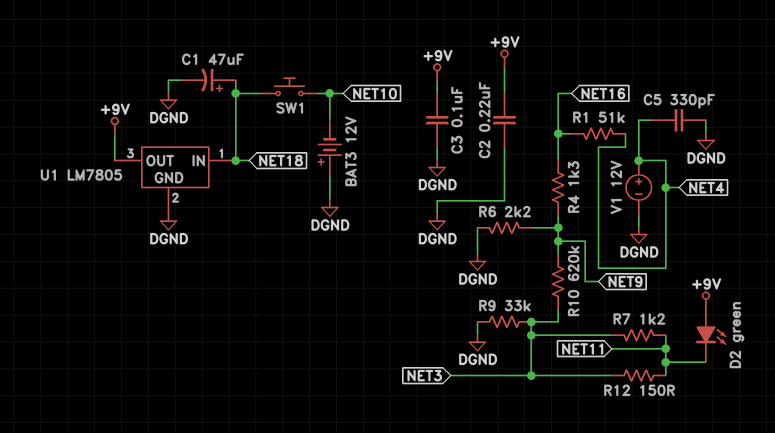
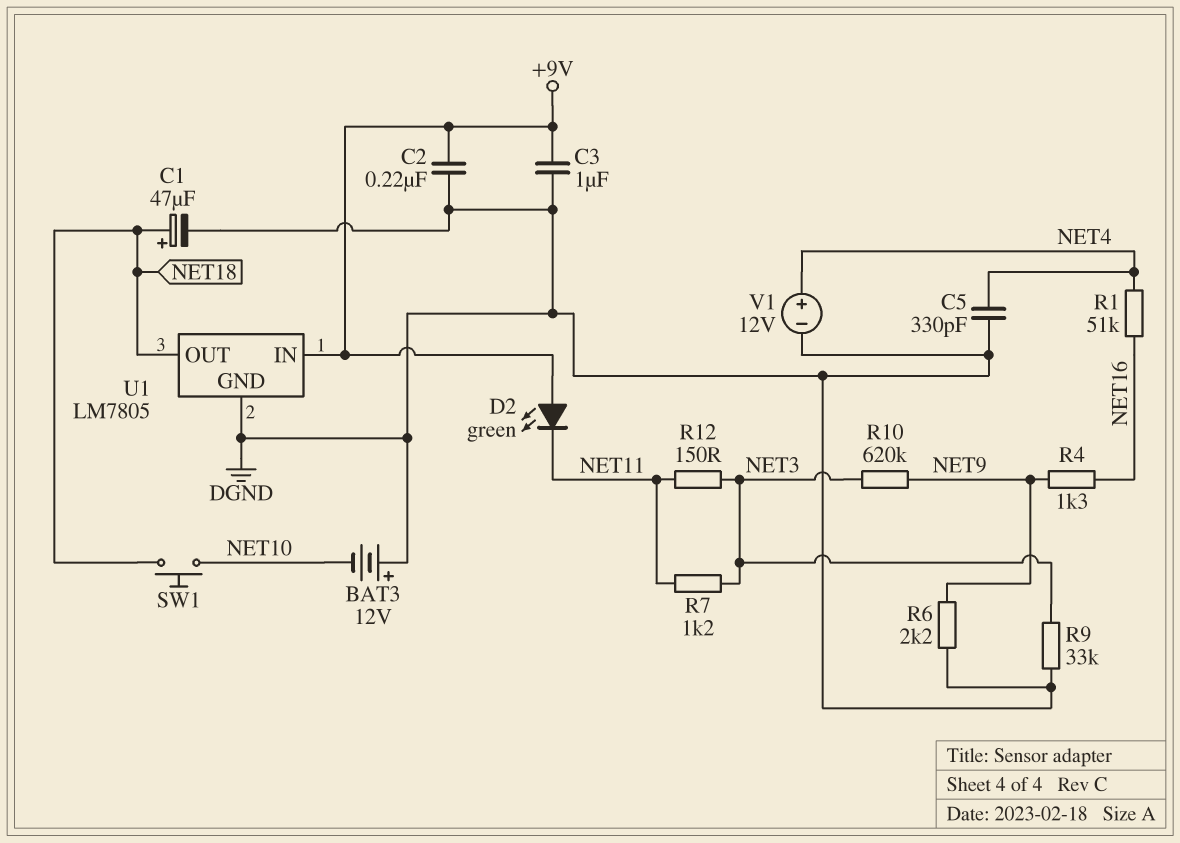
C3: 100nF (+9V, DGND) -> 1uF (+9V, DGND)
U1 pin IN: NET18 -> +9V
U1 pin OUT: +9V -> NET18

